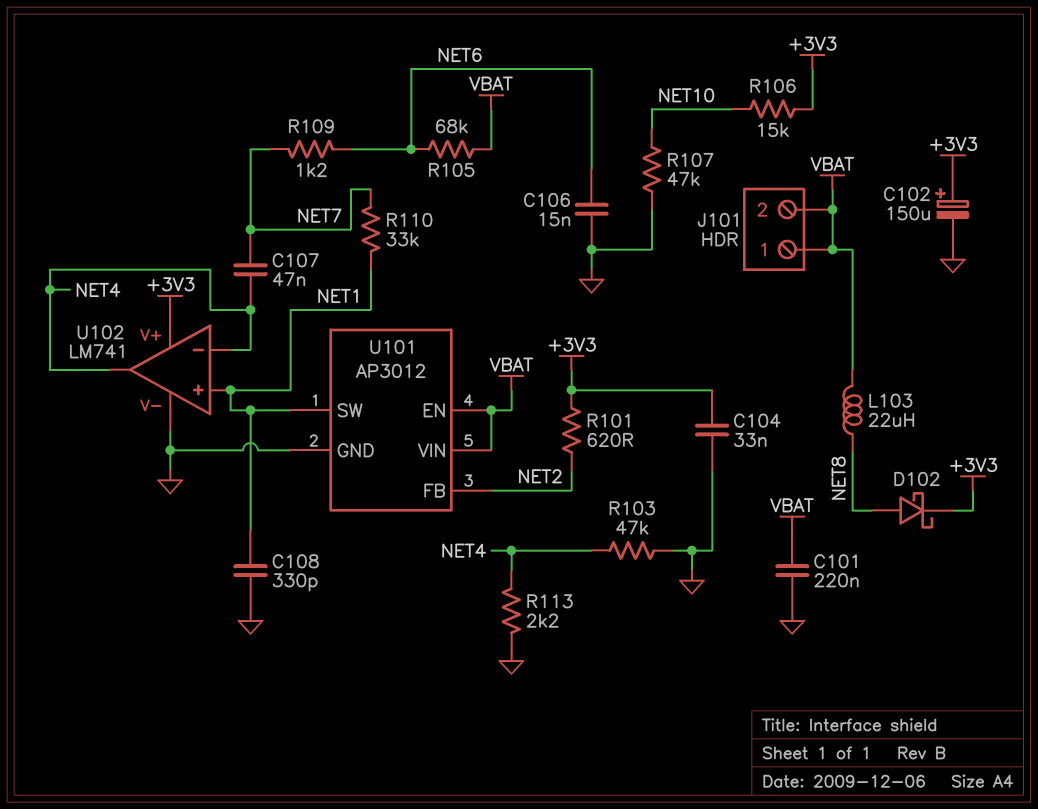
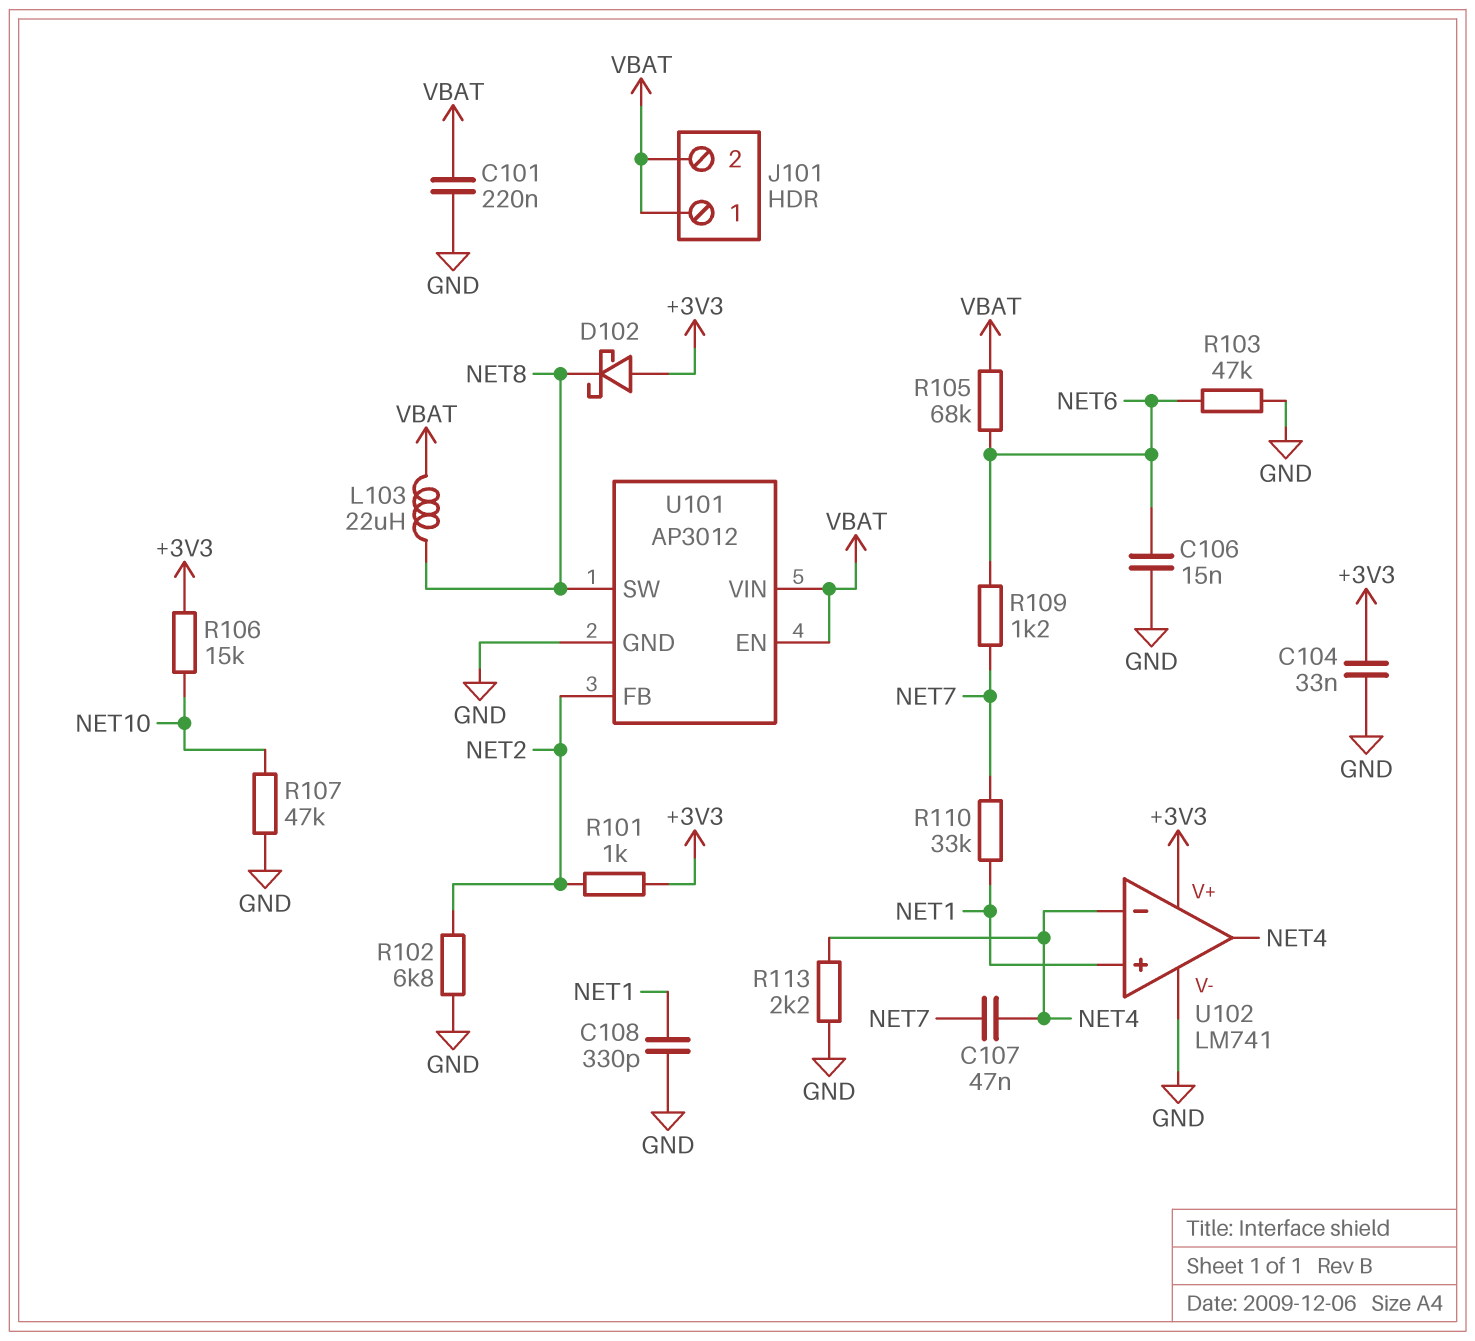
C102: 150uF (plus +3V3, minus GND) -> none
D102: schottky (A NET8, K +3V3) -> schottky (A +3V3, K NET8)
R101: 620 (+3V3, NET2) -> 1k (+3V3, NET2)
R102: none -> 6.8k (GND, NET2)
R103: 47k (GND, NET4) -> 47k (GND, NET6)
U101 pin SW: NET1 -> NET8

